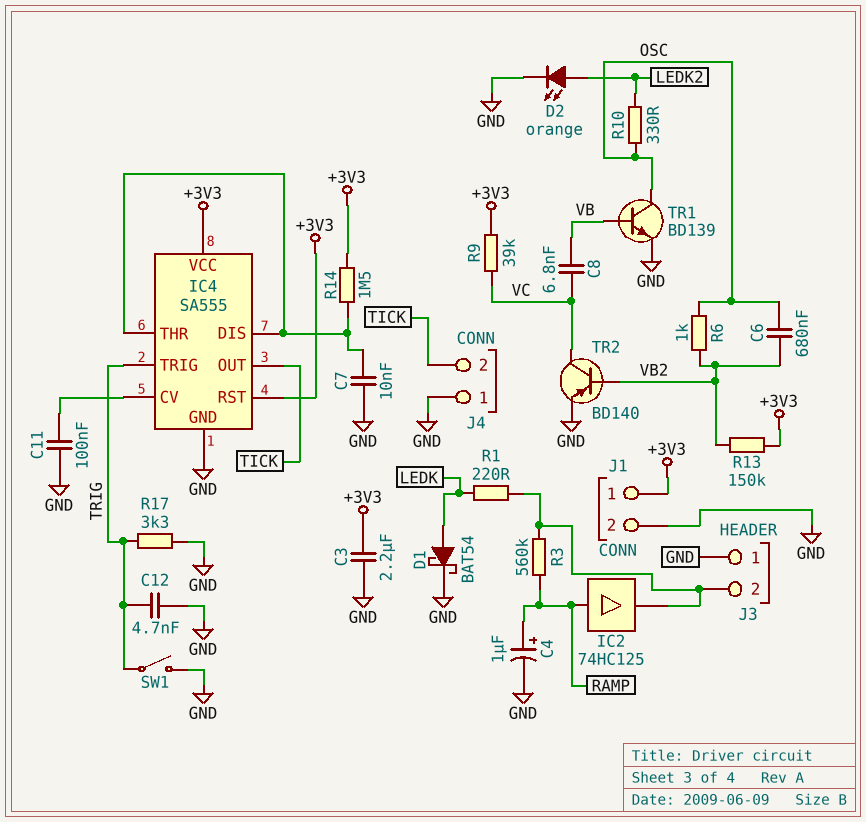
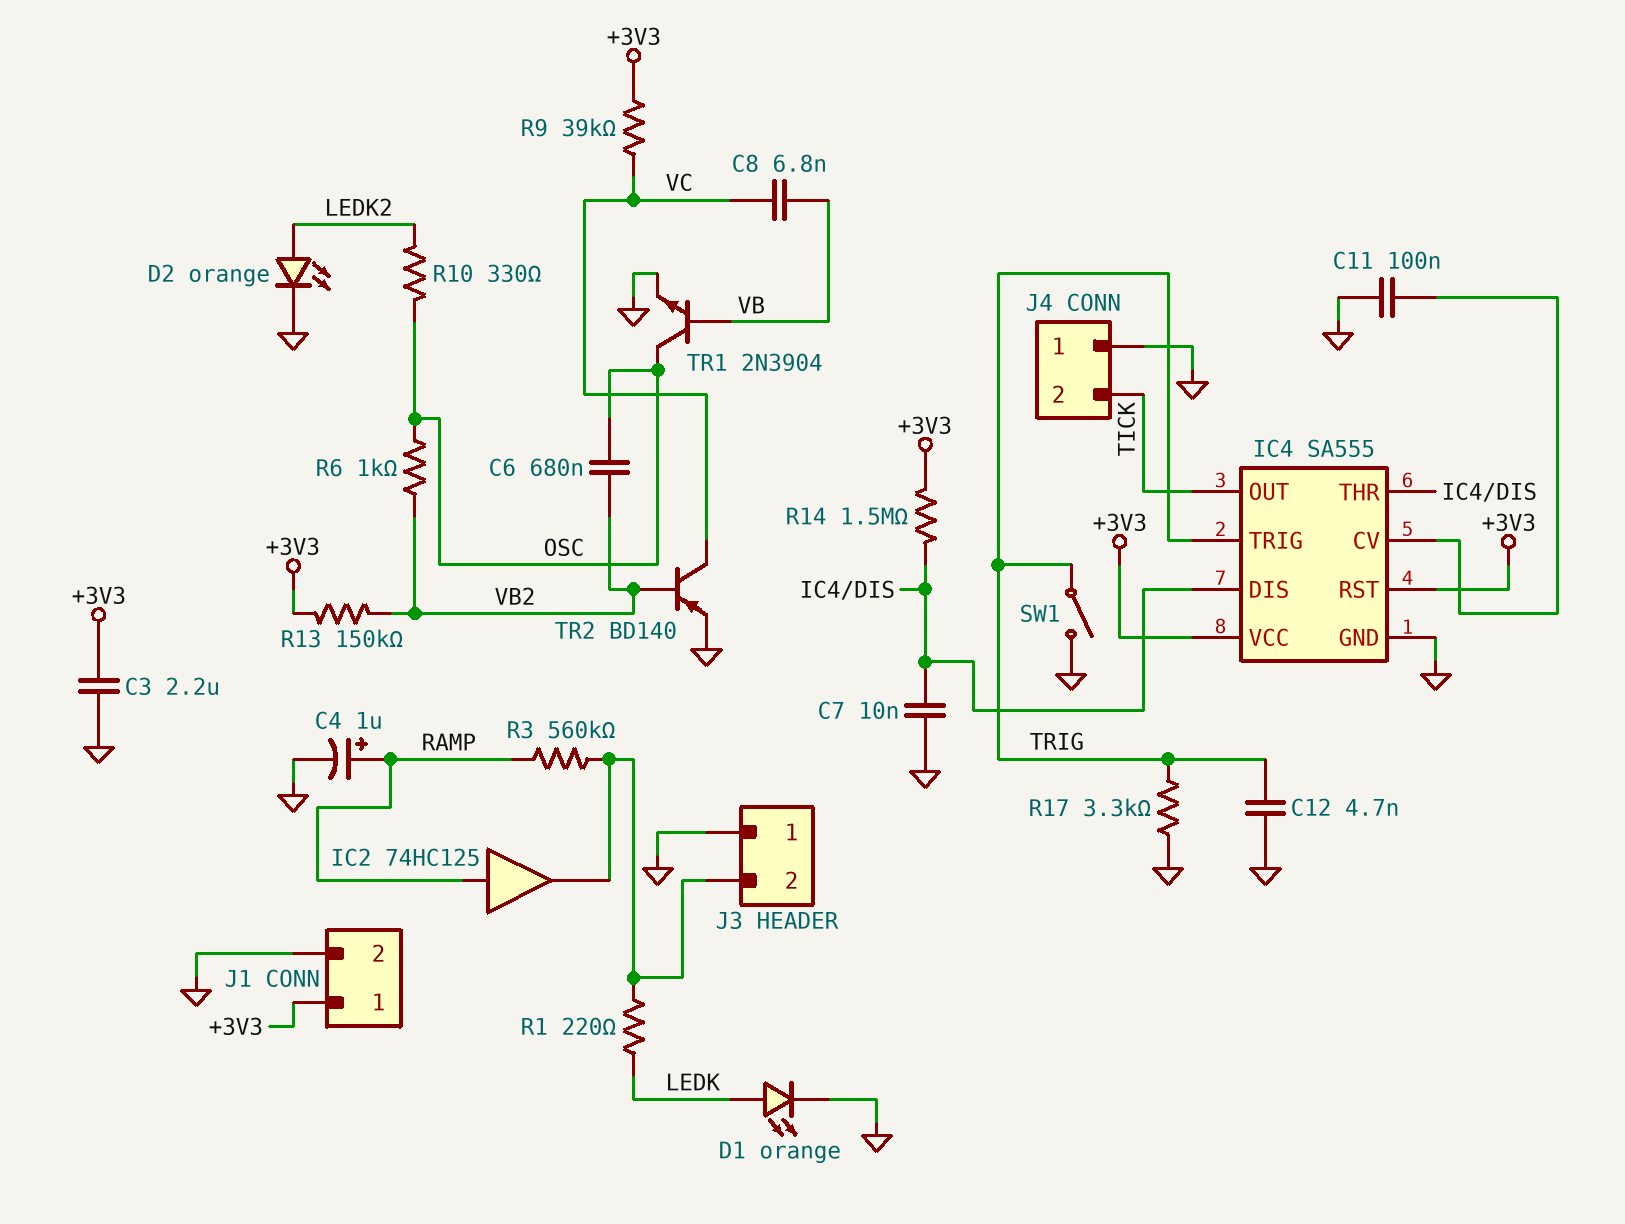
D1: schottky BAT54 (A LEDK, K GND) -> LED orange (A LEDK, K GND)
TR1: NPN BD139 (B VB, C OSC, E GND) -> NPN 2N3904 (B VB, C OSC, E GND)

